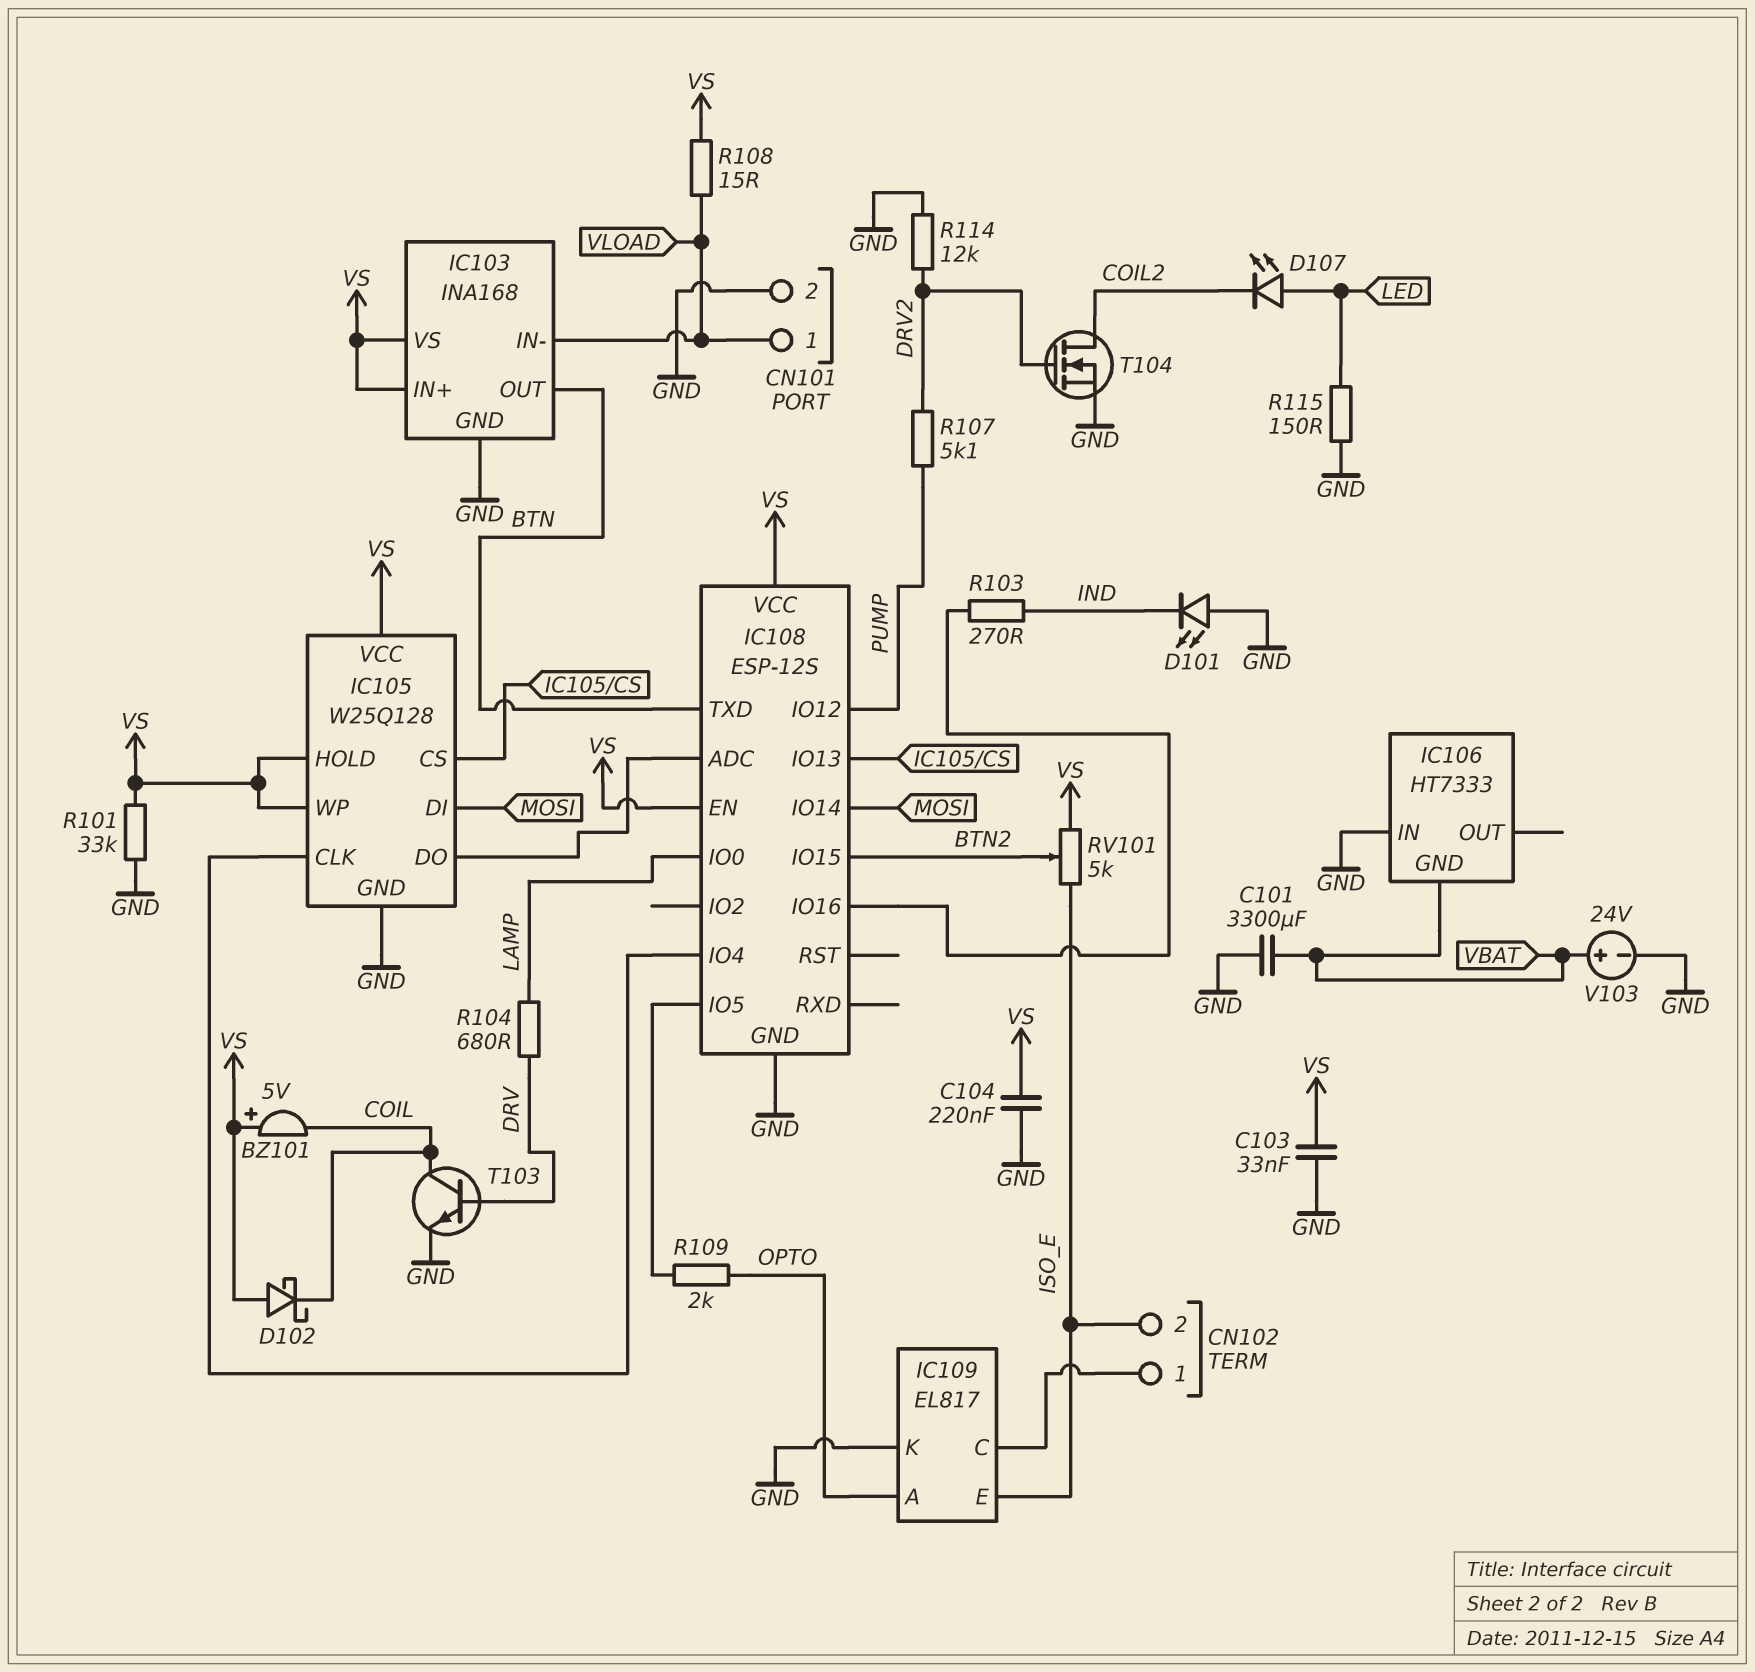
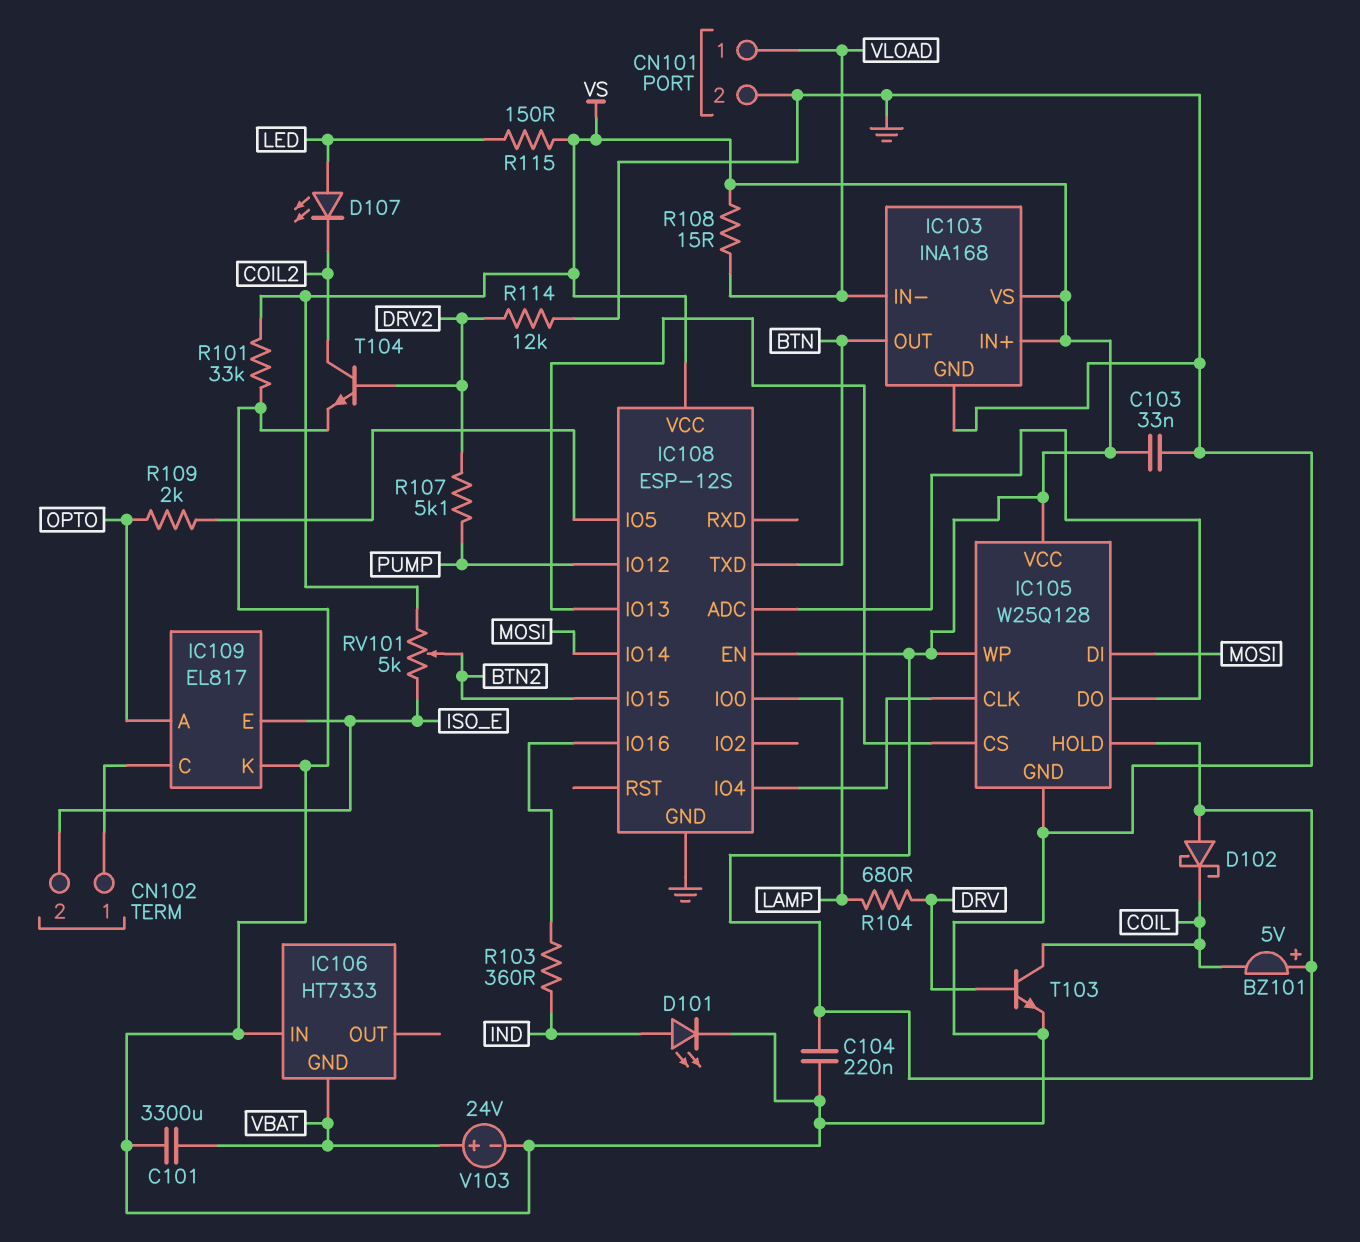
D101: LED (A GND, K IND) -> LED (A IND, K GND)
R103: 270 (IC108/IO16, IND) -> 360 (IC108/IO16, IND)
R115: 150 (GND, LED) -> 150 (LED, VS)
T104: NMOS (G DRV2, D COIL2, S GND) -> NPN (B DRV2, C COIL2, E GND)

